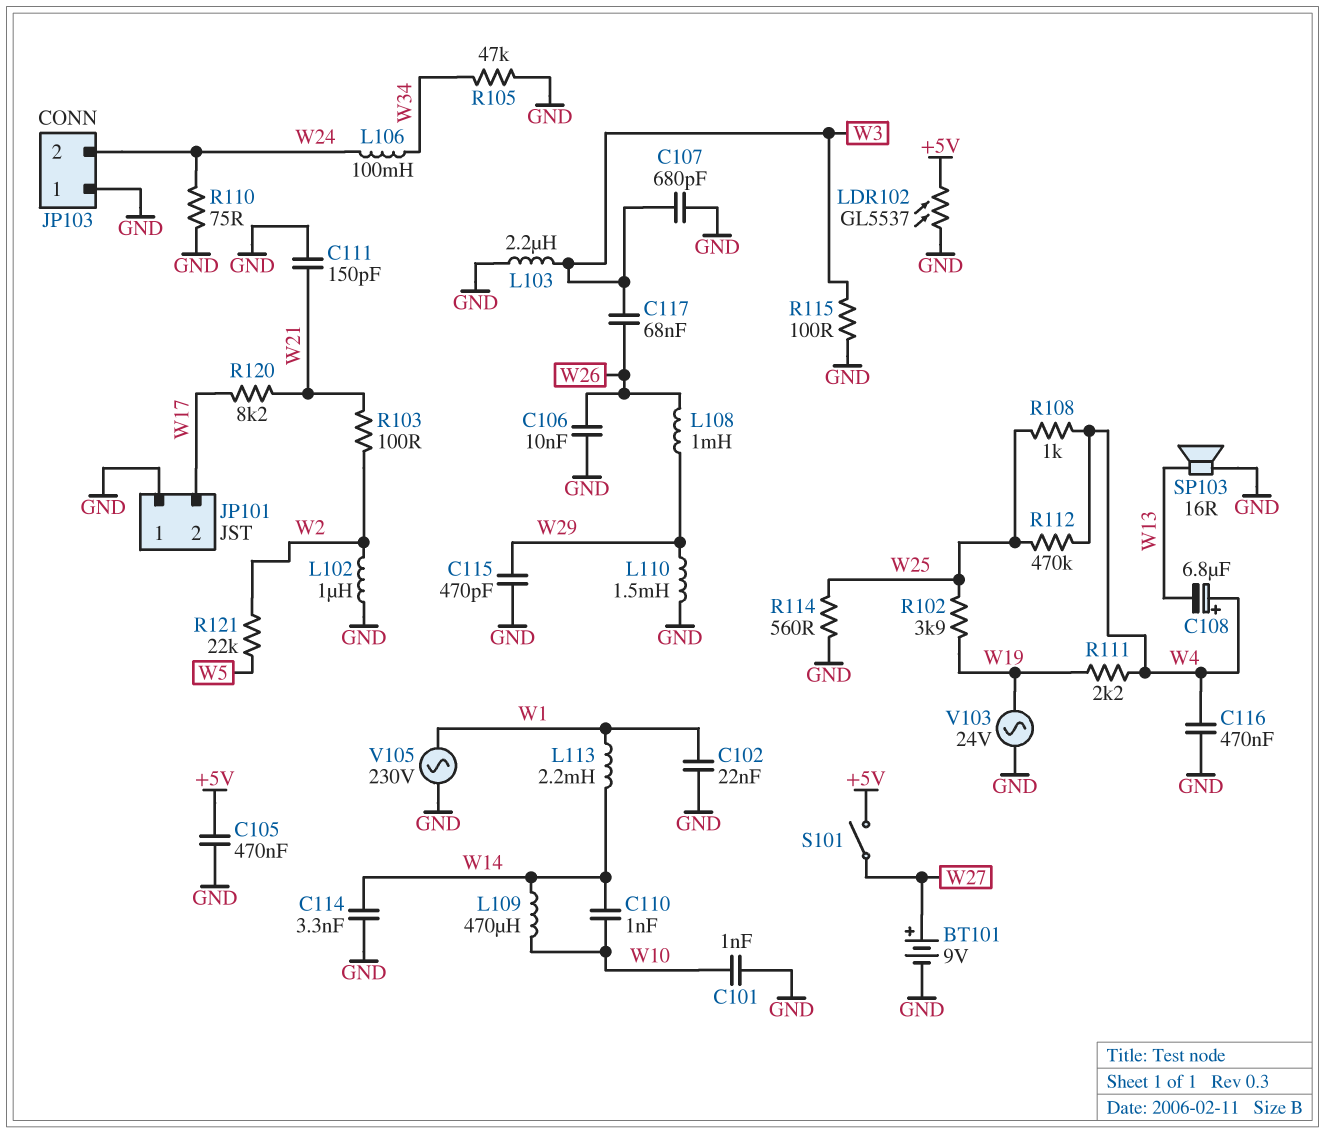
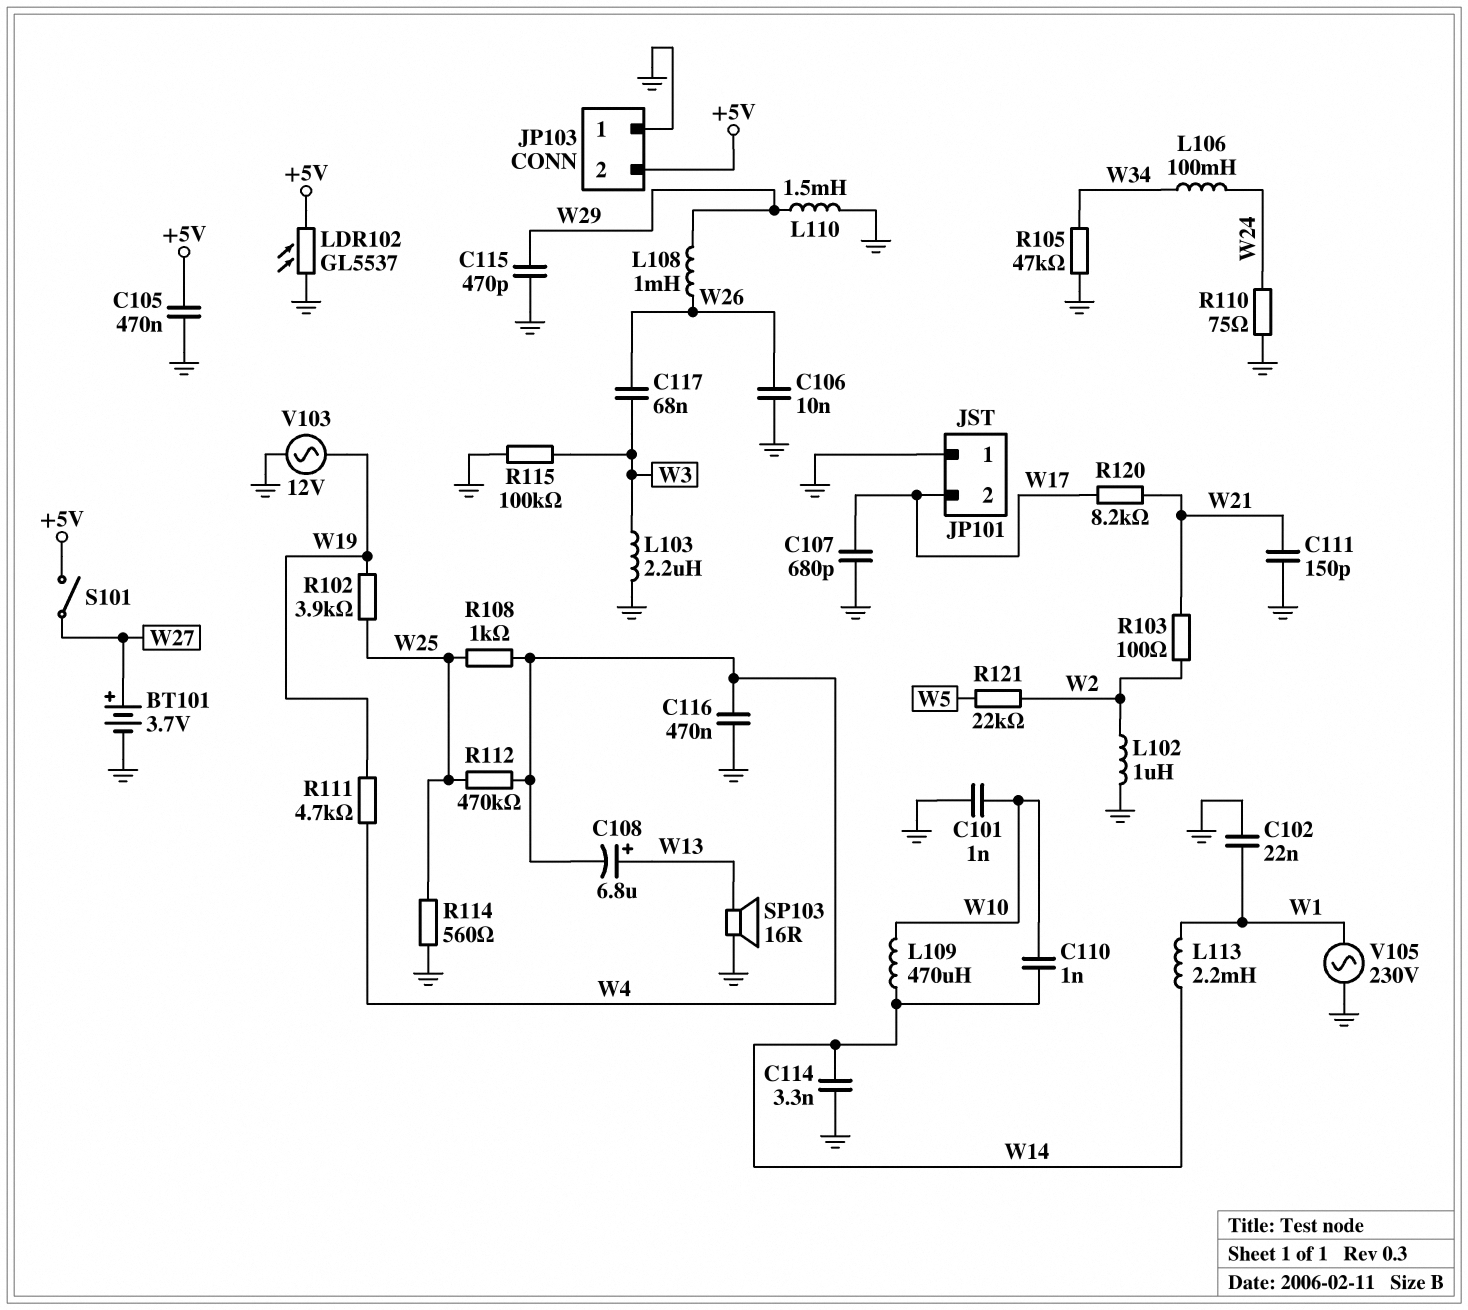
BT101: 9V (plus W27, minus GND) -> 3.7V (plus W27, minus GND)
C107: 680pF (GND, W3) -> 680pF (GND, W17)
C108: 6.8uF (plus W4, minus W13) -> 6.8uF (plus W13, minus W4)
JP103 pin 2: W24 -> +5V
R111: 2.2k (W4, W19) -> 4.7k (W4, W19)
R115: 100 (GND, W3) -> 100k (GND, W3)
V103: AC 24V (GND, W19) -> AC 12V (GND, W19)

